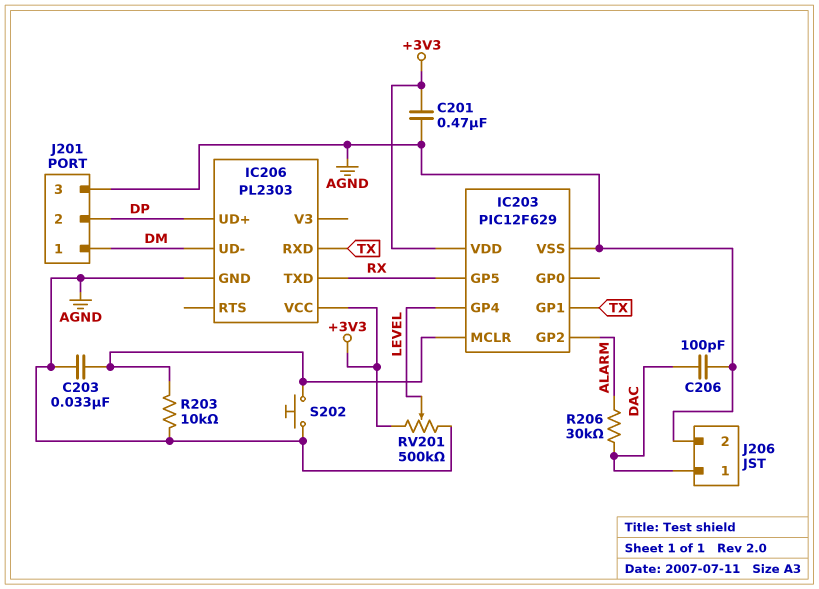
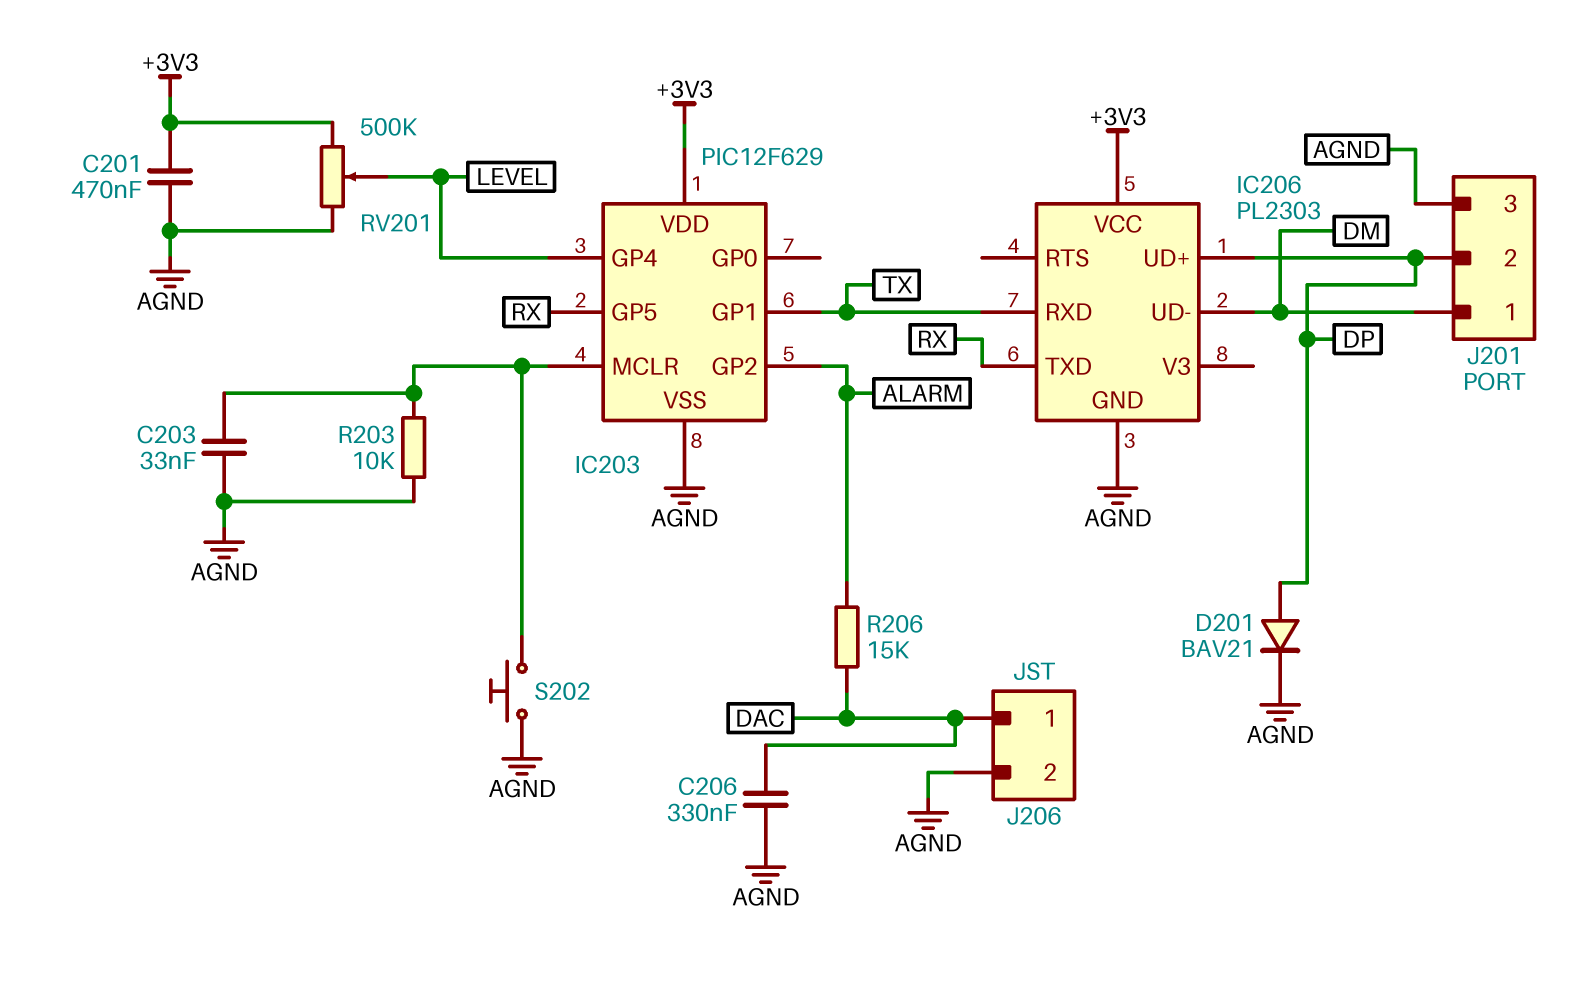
C206: 100pF (AGND, DAC) -> 330nF (AGND, DAC)
D201: none -> diode BAV21 (A DP, K AGND)
R206: 30k (ALARM, DAC) -> 15k (ALARM, DAC)

